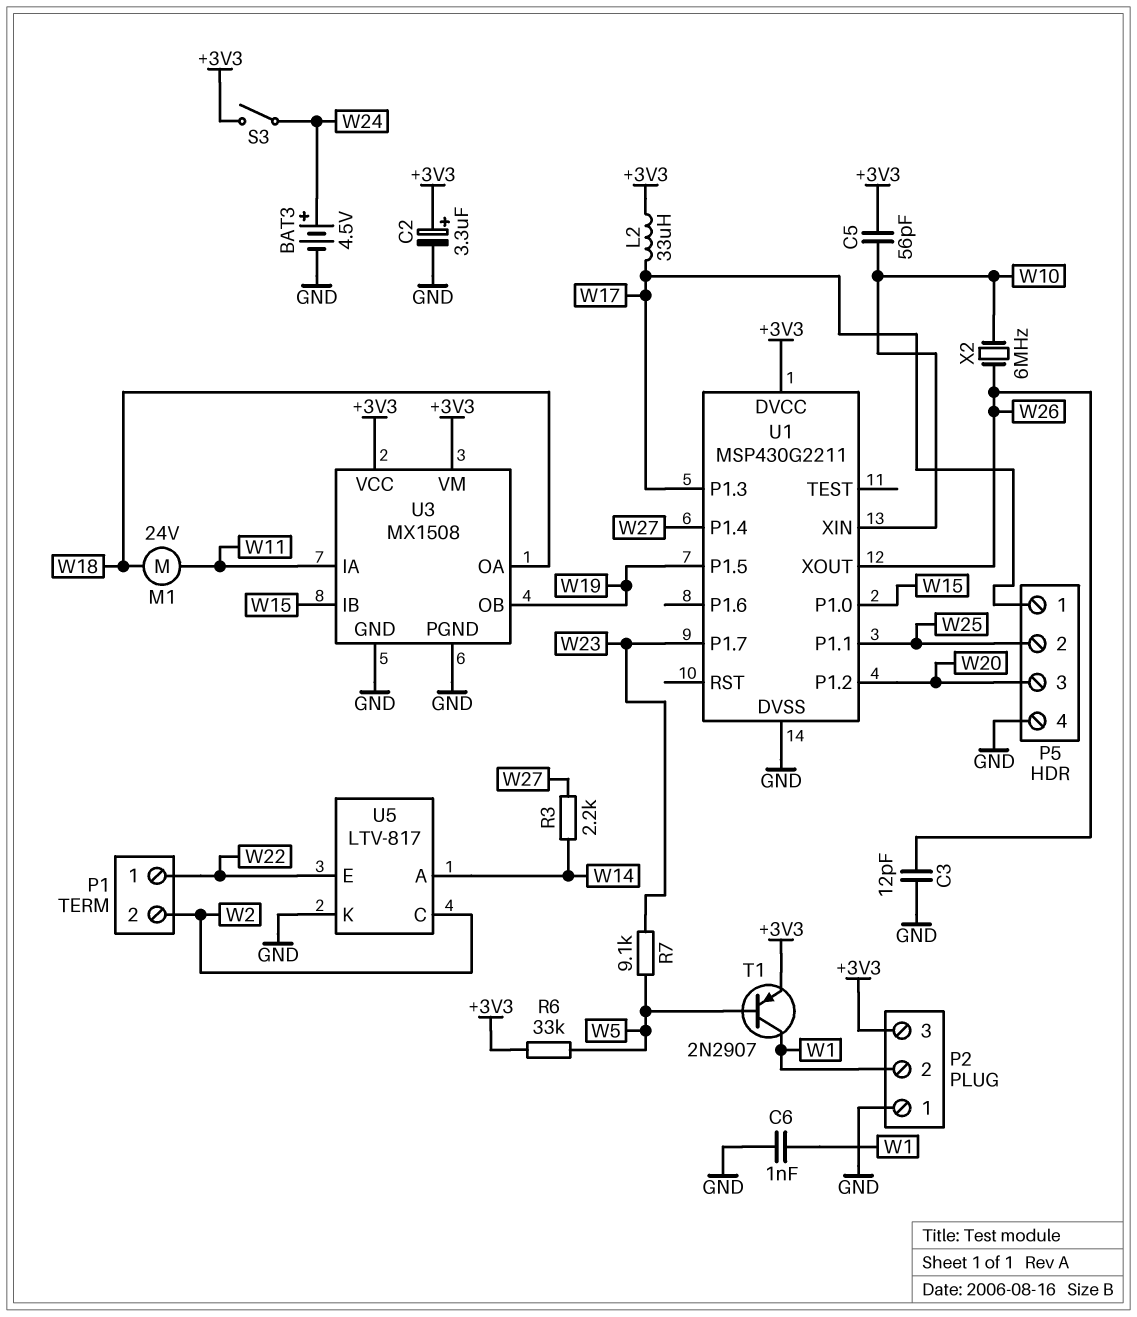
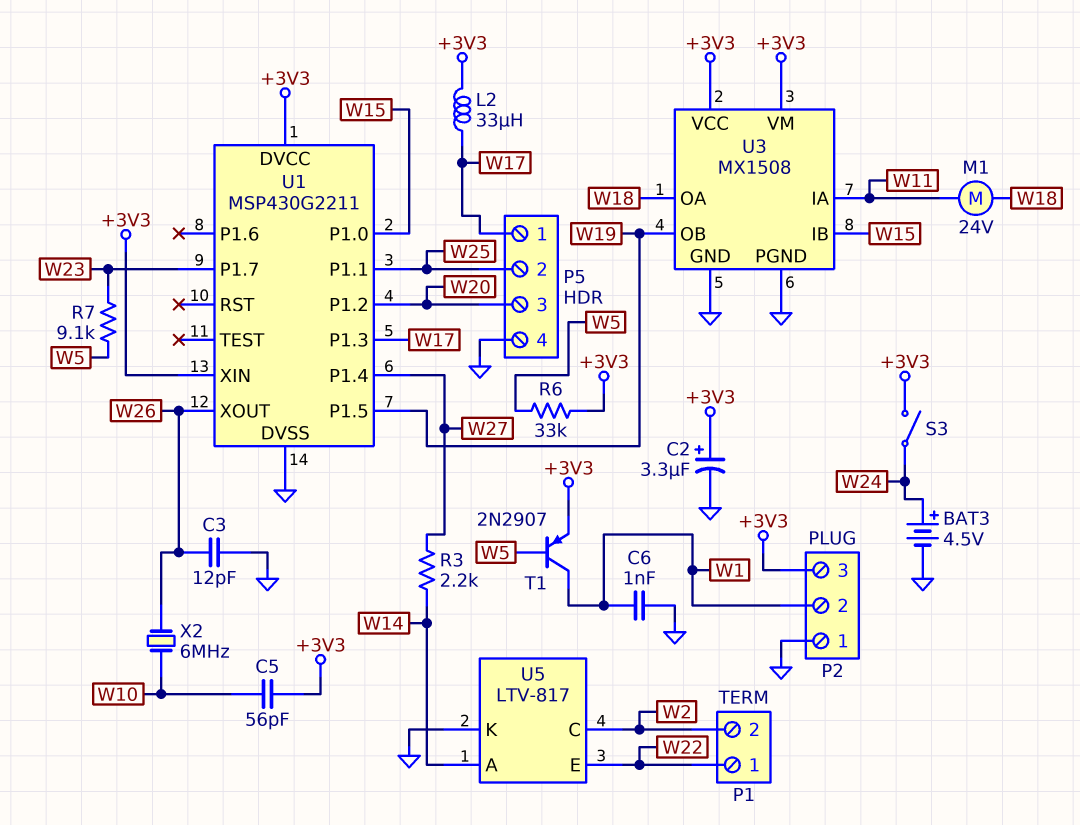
U1 pin XIN: W10 -> +3V3

